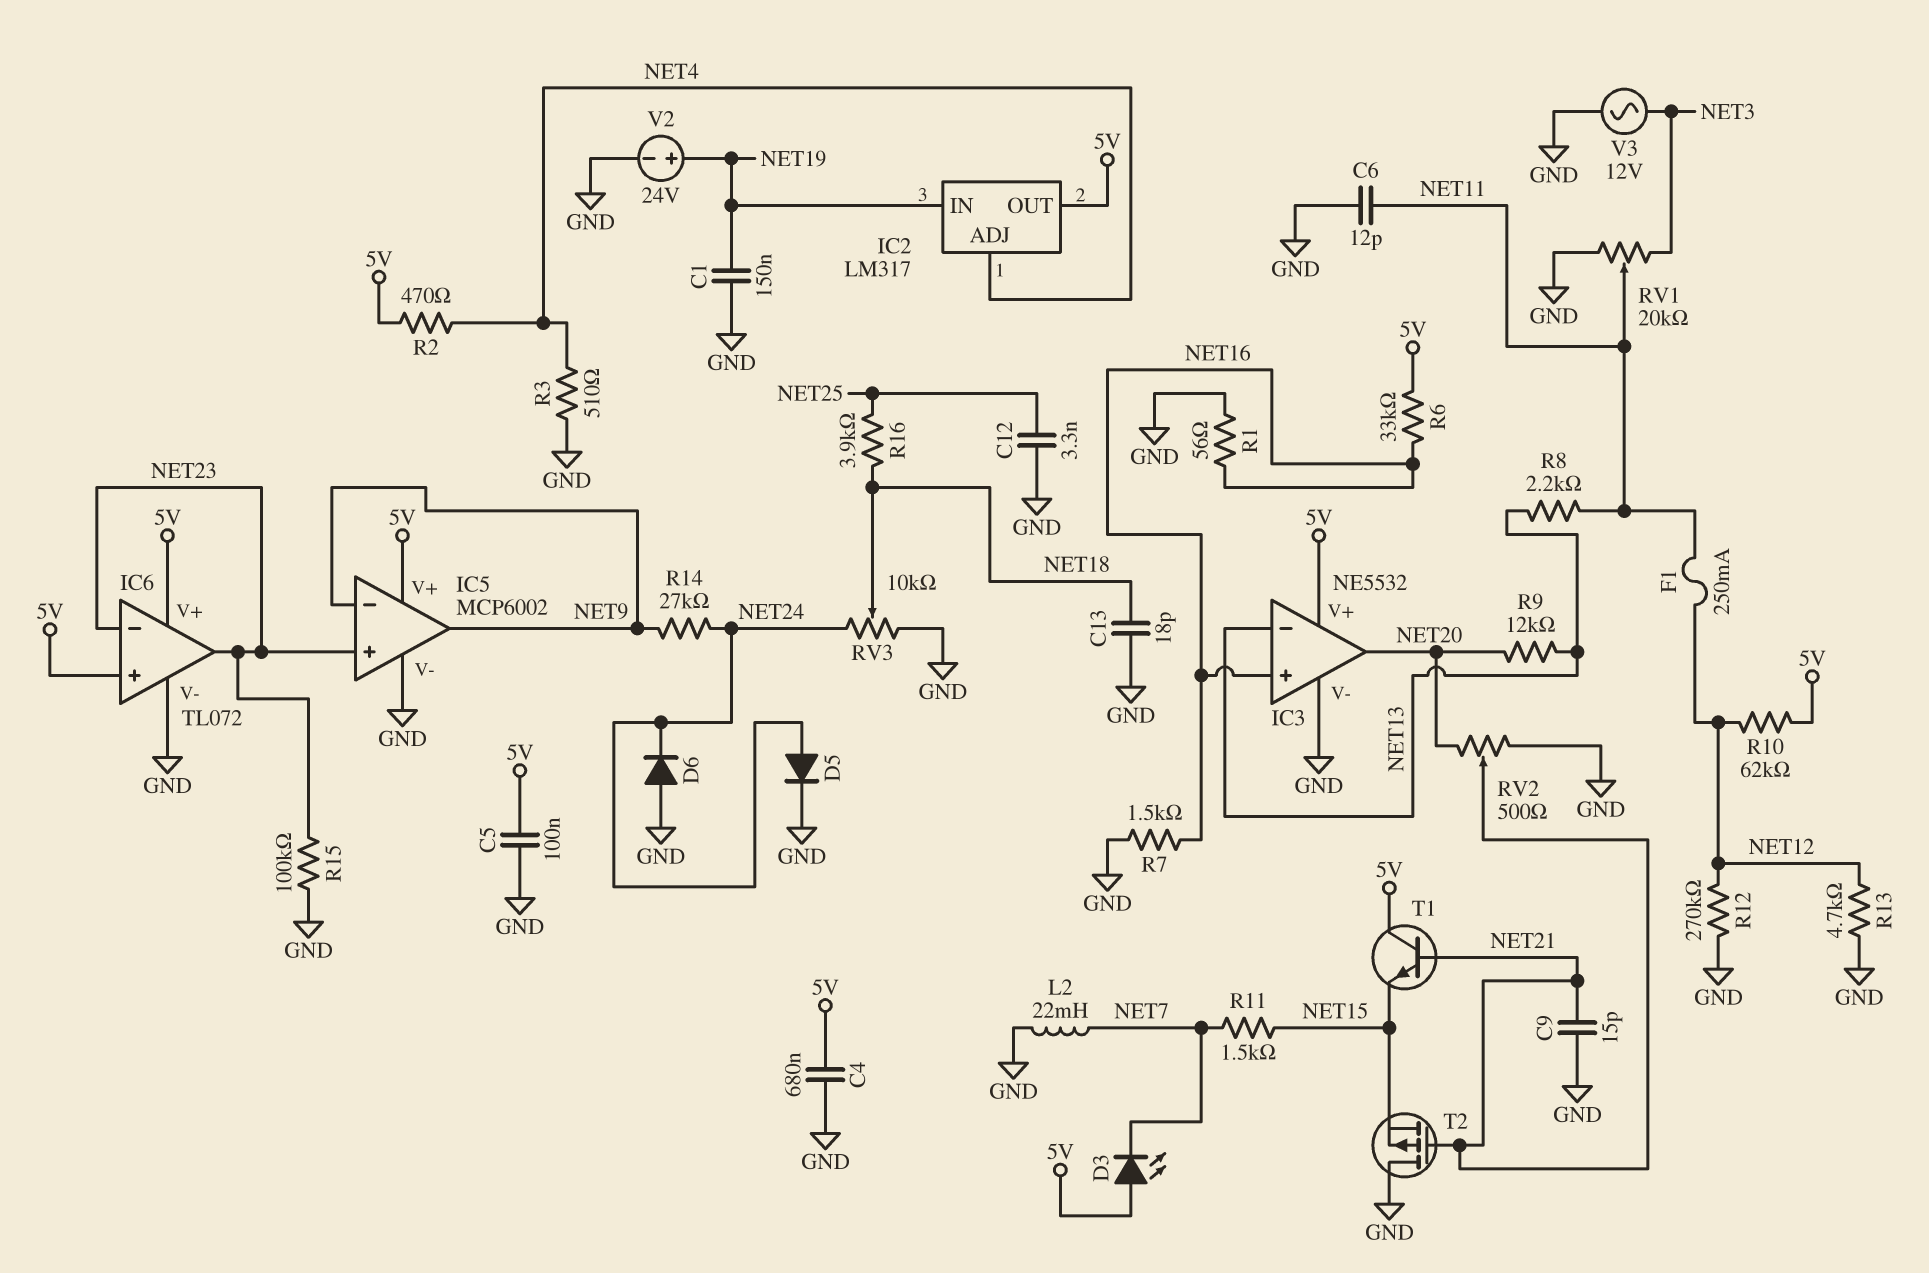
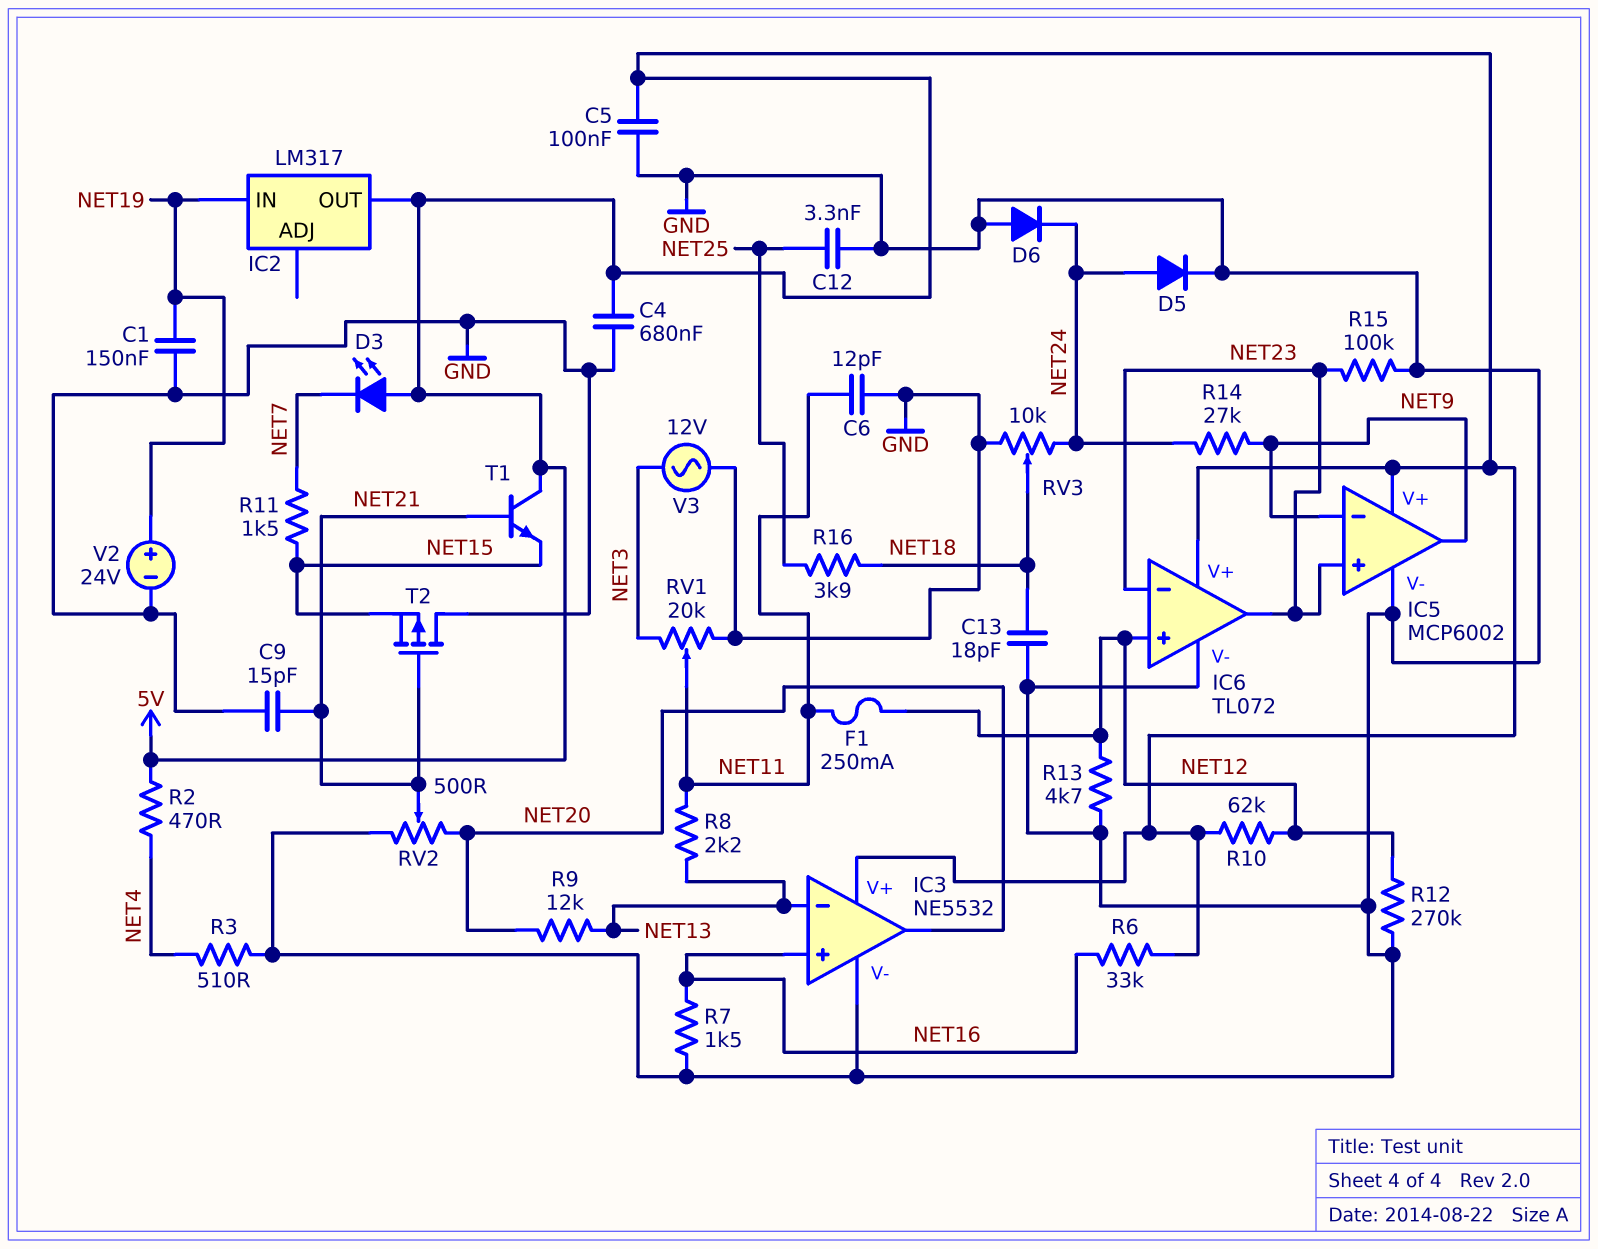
IC2 pin ADJ: NET4 -> none
IC6 pin in+: 5V -> NET12
L2: 22mH (GND, NET7) -> none
R1: 56 (GND, NET16) -> none

